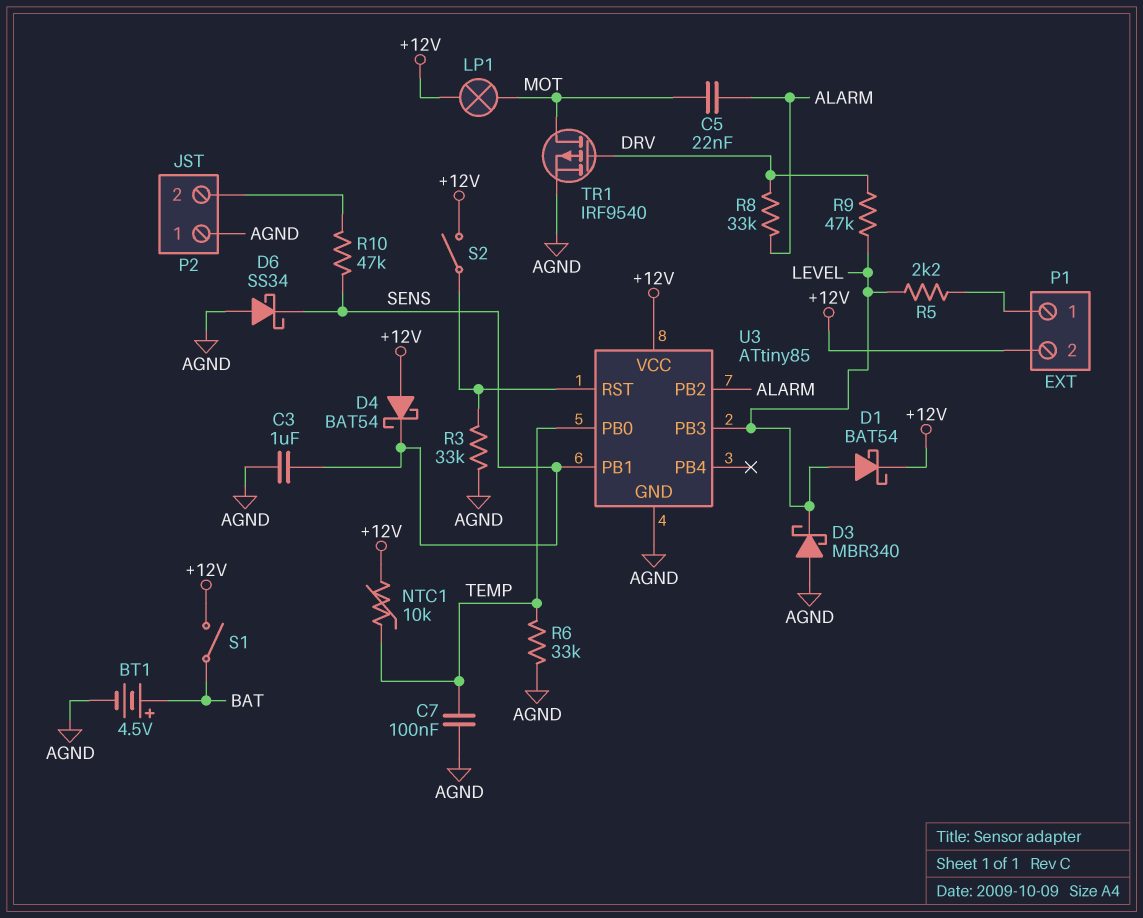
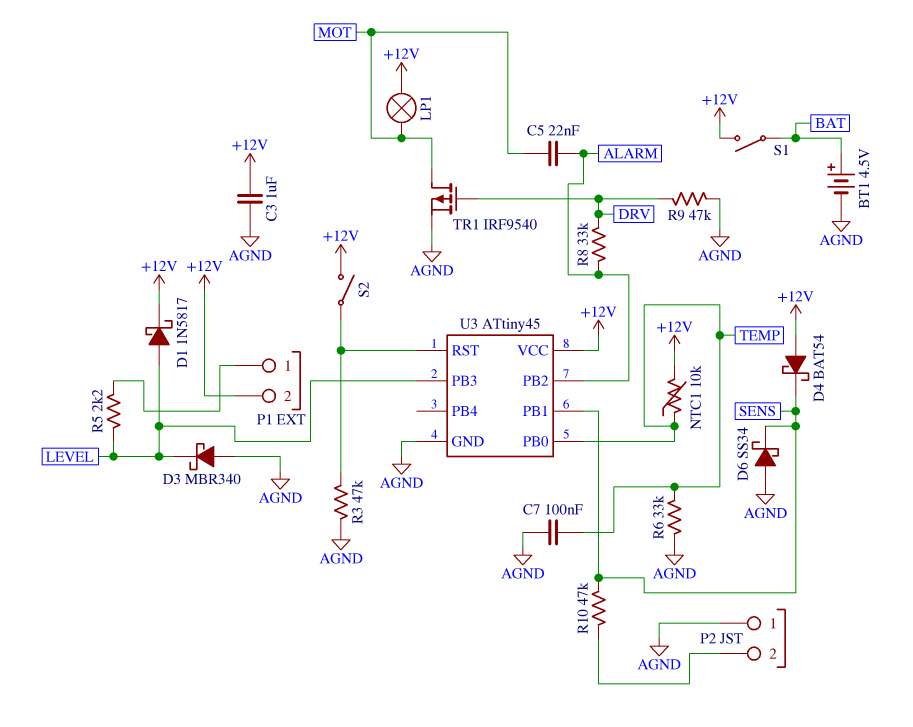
C3: 1uF (AGND, SENS) -> 1uF (+12V, AGND)
D1: schottky BAT54 (A LEVEL, K +12V) -> schottky 1N5817 (A LEVEL, K +12V)
R3: 33k (AGND, U3/RST) -> 47k (AGND, U3/RST)
R9: 47k (DRV, LEVEL) -> 47k (AGND, DRV)
U3: ATtiny85 -> ATtiny45

